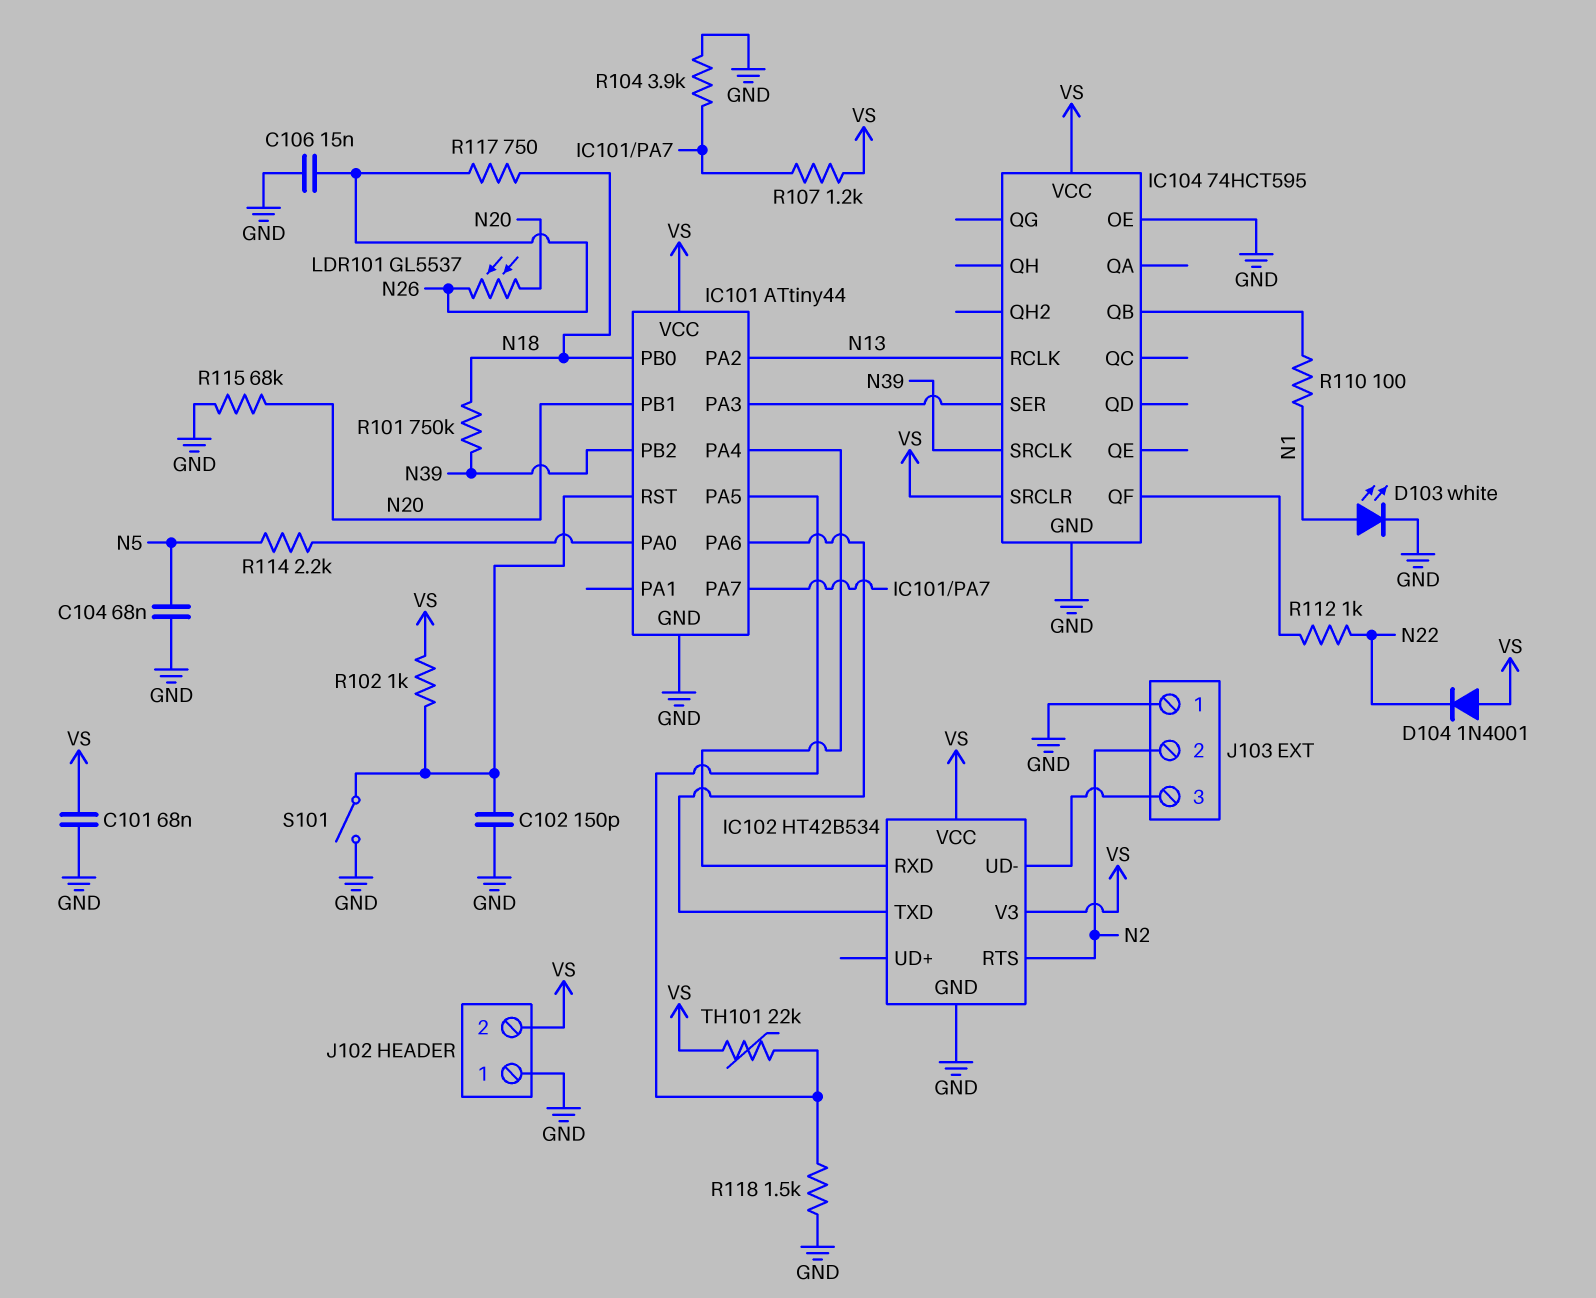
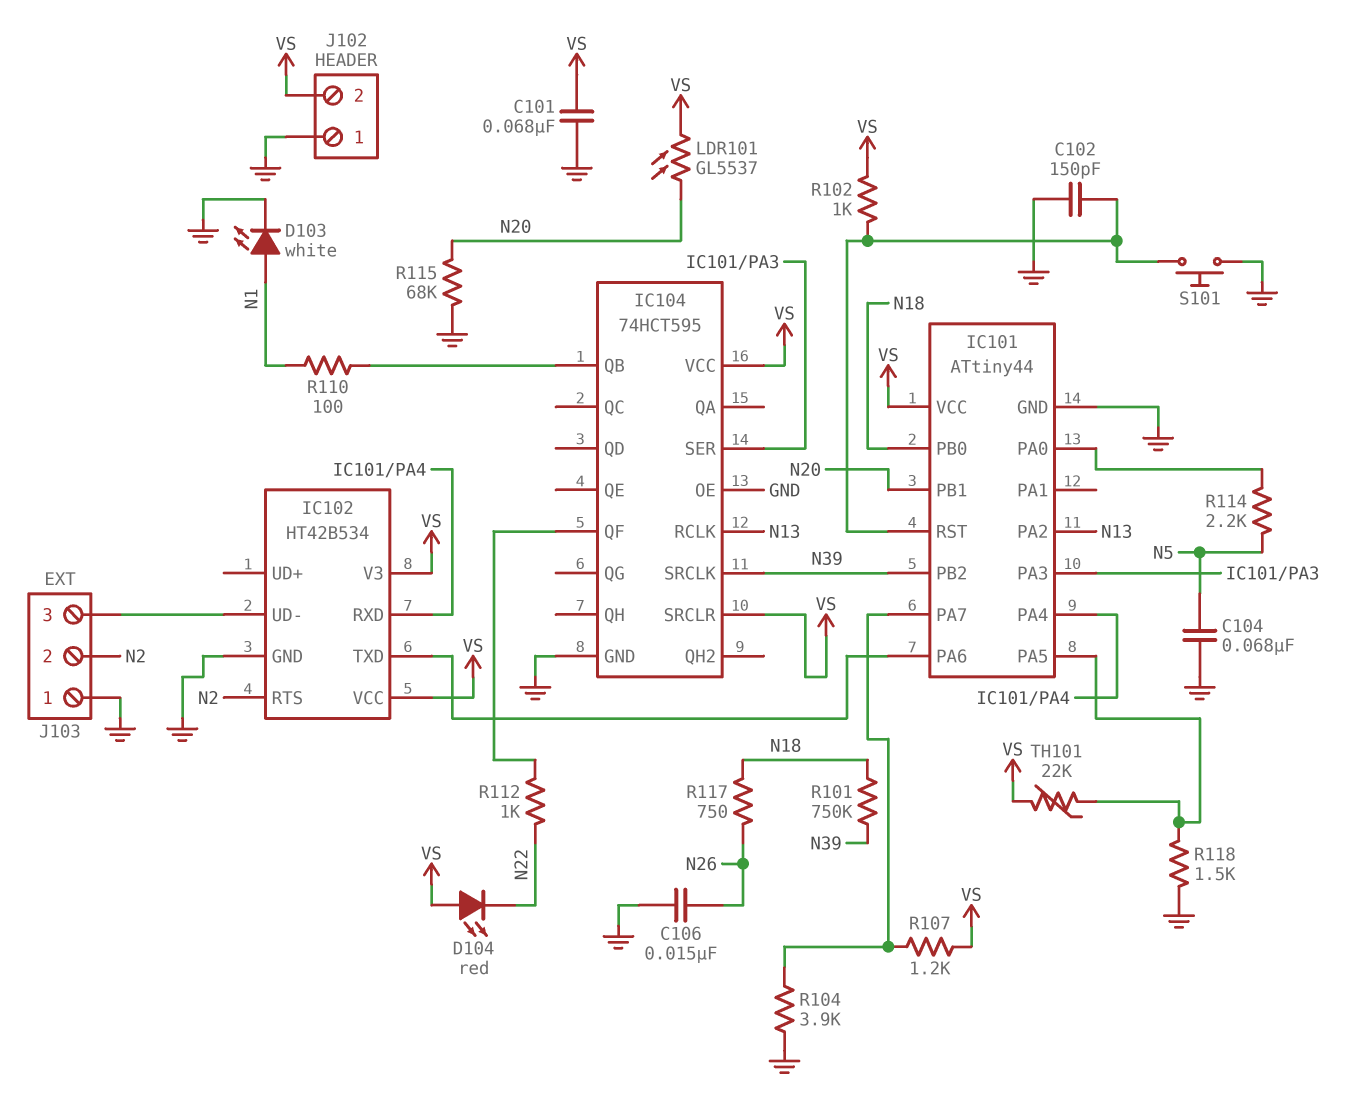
D104: diode 1N4001 (A VS, K N22) -> LED red (A VS, K N22)
LDR101: GL5537 (N20, N26) -> GL5537 (N20, VS)
S101: switch (GND, IC101/RST) -> button (GND, IC101/RST)

